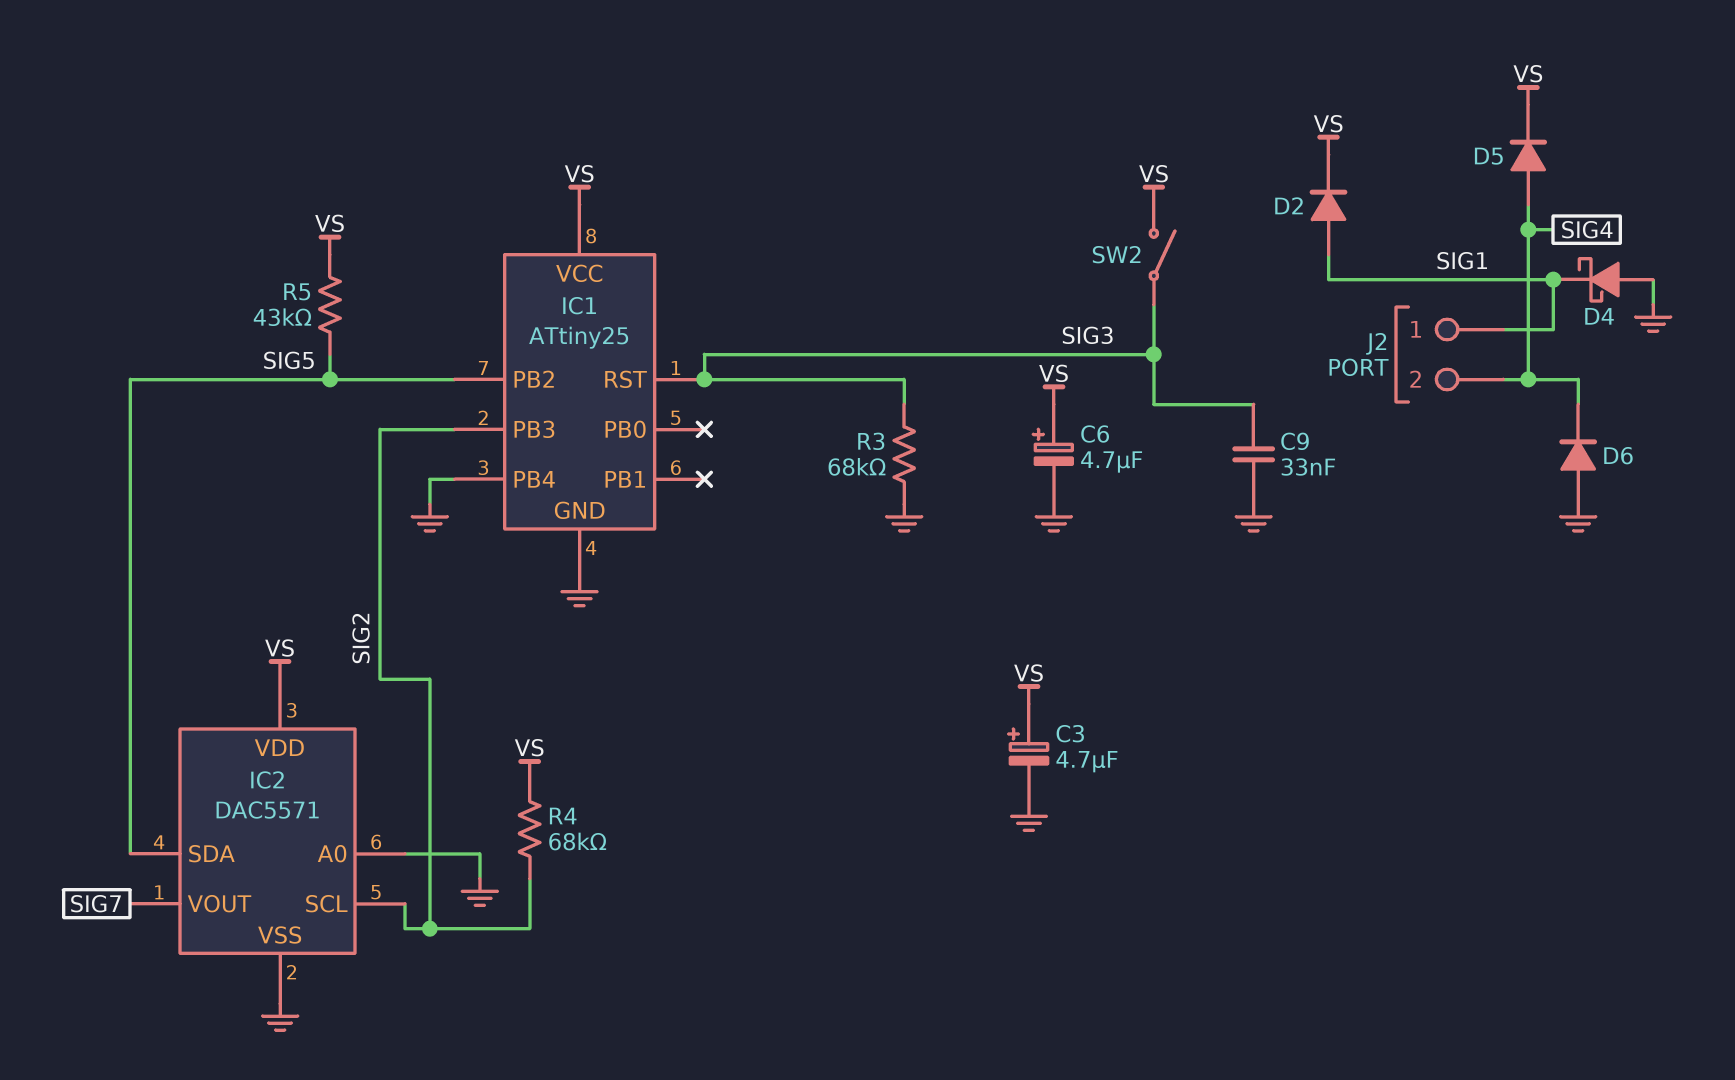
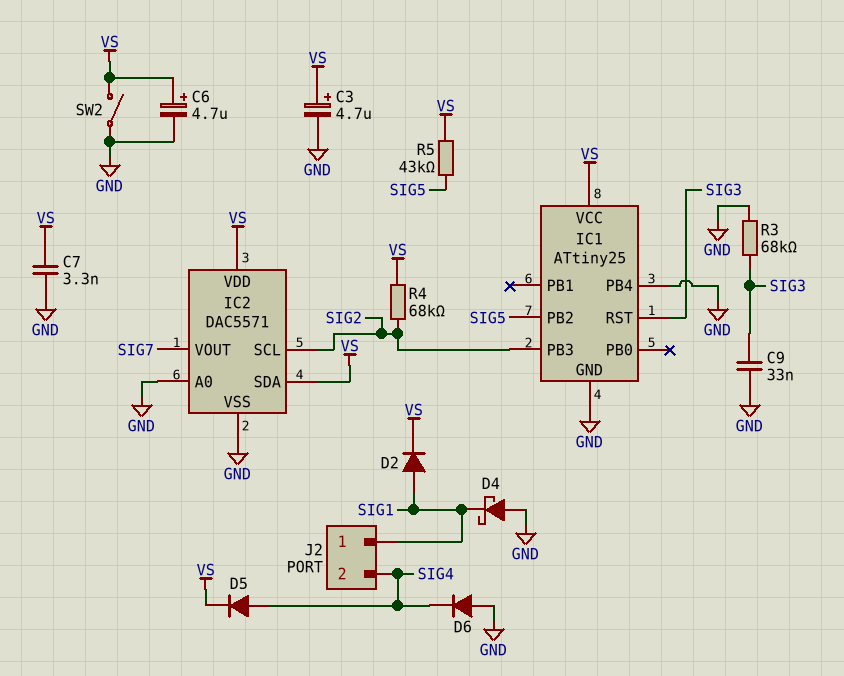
C7: none -> 3.3nF (GND, VS)
IC2 pin SDA: SIG5 -> VS
SW2: switch (SIG3, VS) -> switch (GND, VS)

